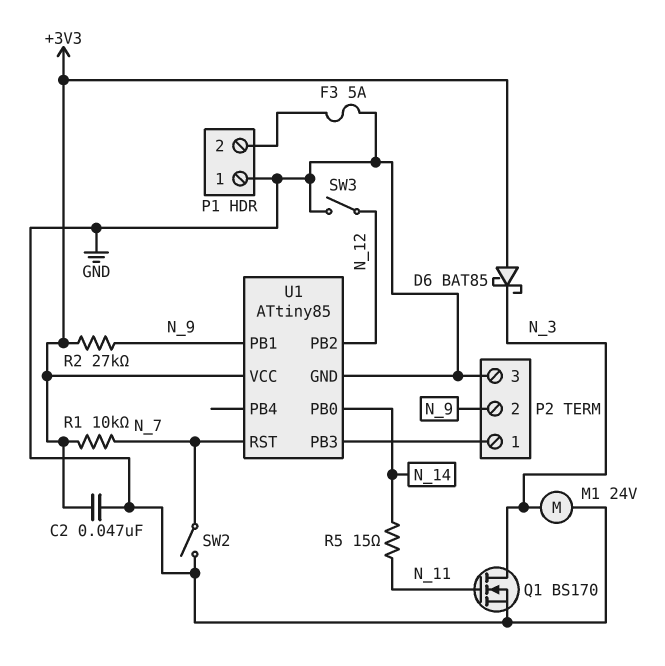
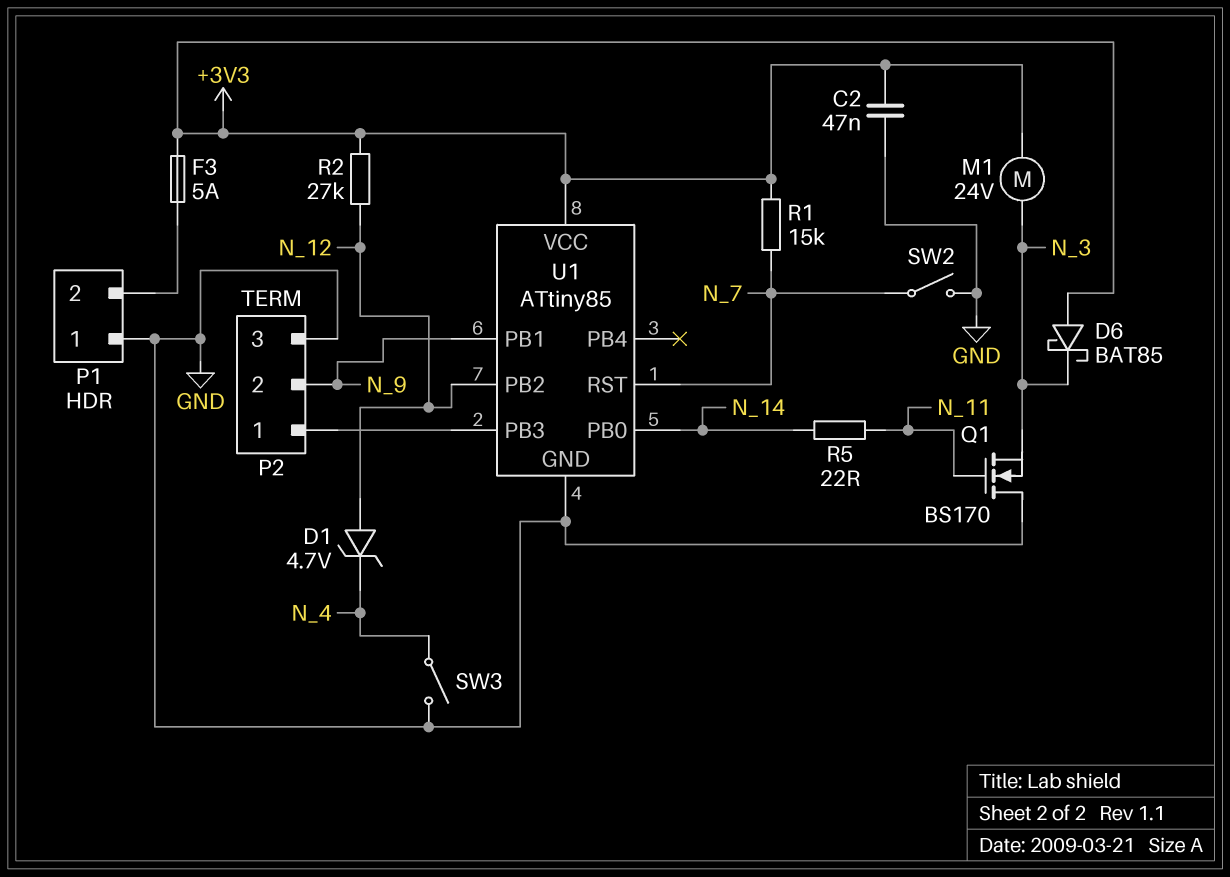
D1: none -> zener 4.7V (A N_12, K N_4)
F3: 5A (GND, P1/2) -> 5A (+3V3, P1/2)
M1: motor 24V (GND, N_3) -> motor 24V (+3V3, N_3)
Q1: NMOS BS170 (G N_11, D N_3, S GND) -> NMOS BS170 (G N_11, D GND, S N_3)
R1: 10k (+3V3, N_7) -> 15k (+3V3, N_7)
R2: 27k (+3V3, N_9) -> 27k (+3V3, N_12)
R5: 15 (N_11, N_14) -> 22 (N_11, N_14)
SW3: switch (GND, N_12) -> switch (GND, N_4)

